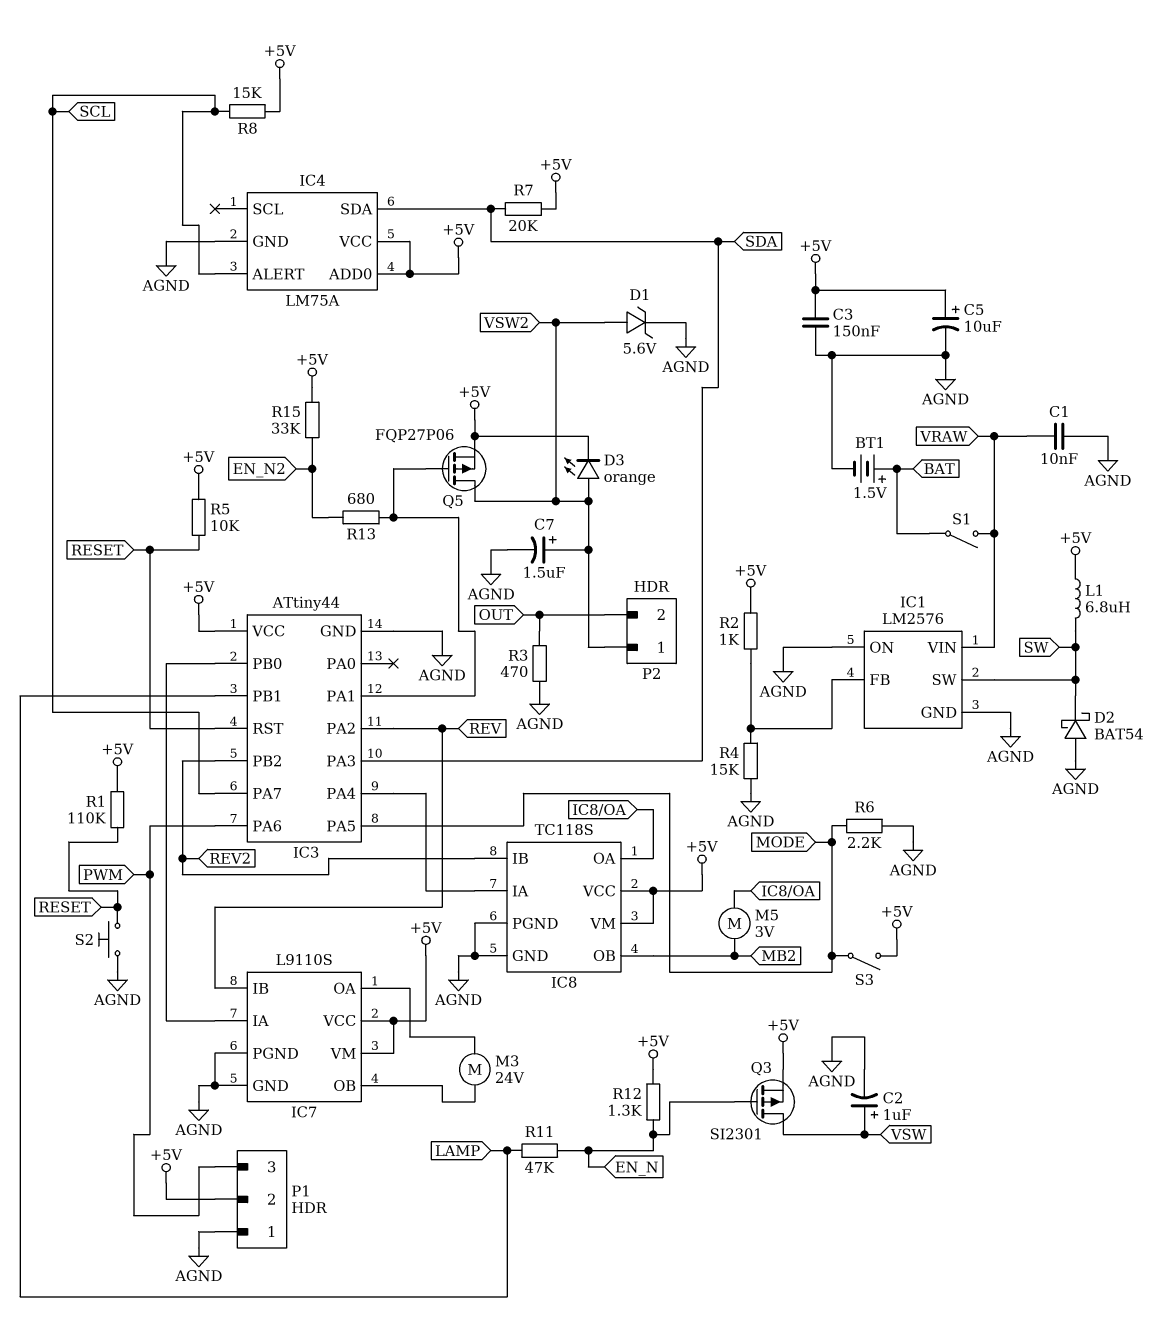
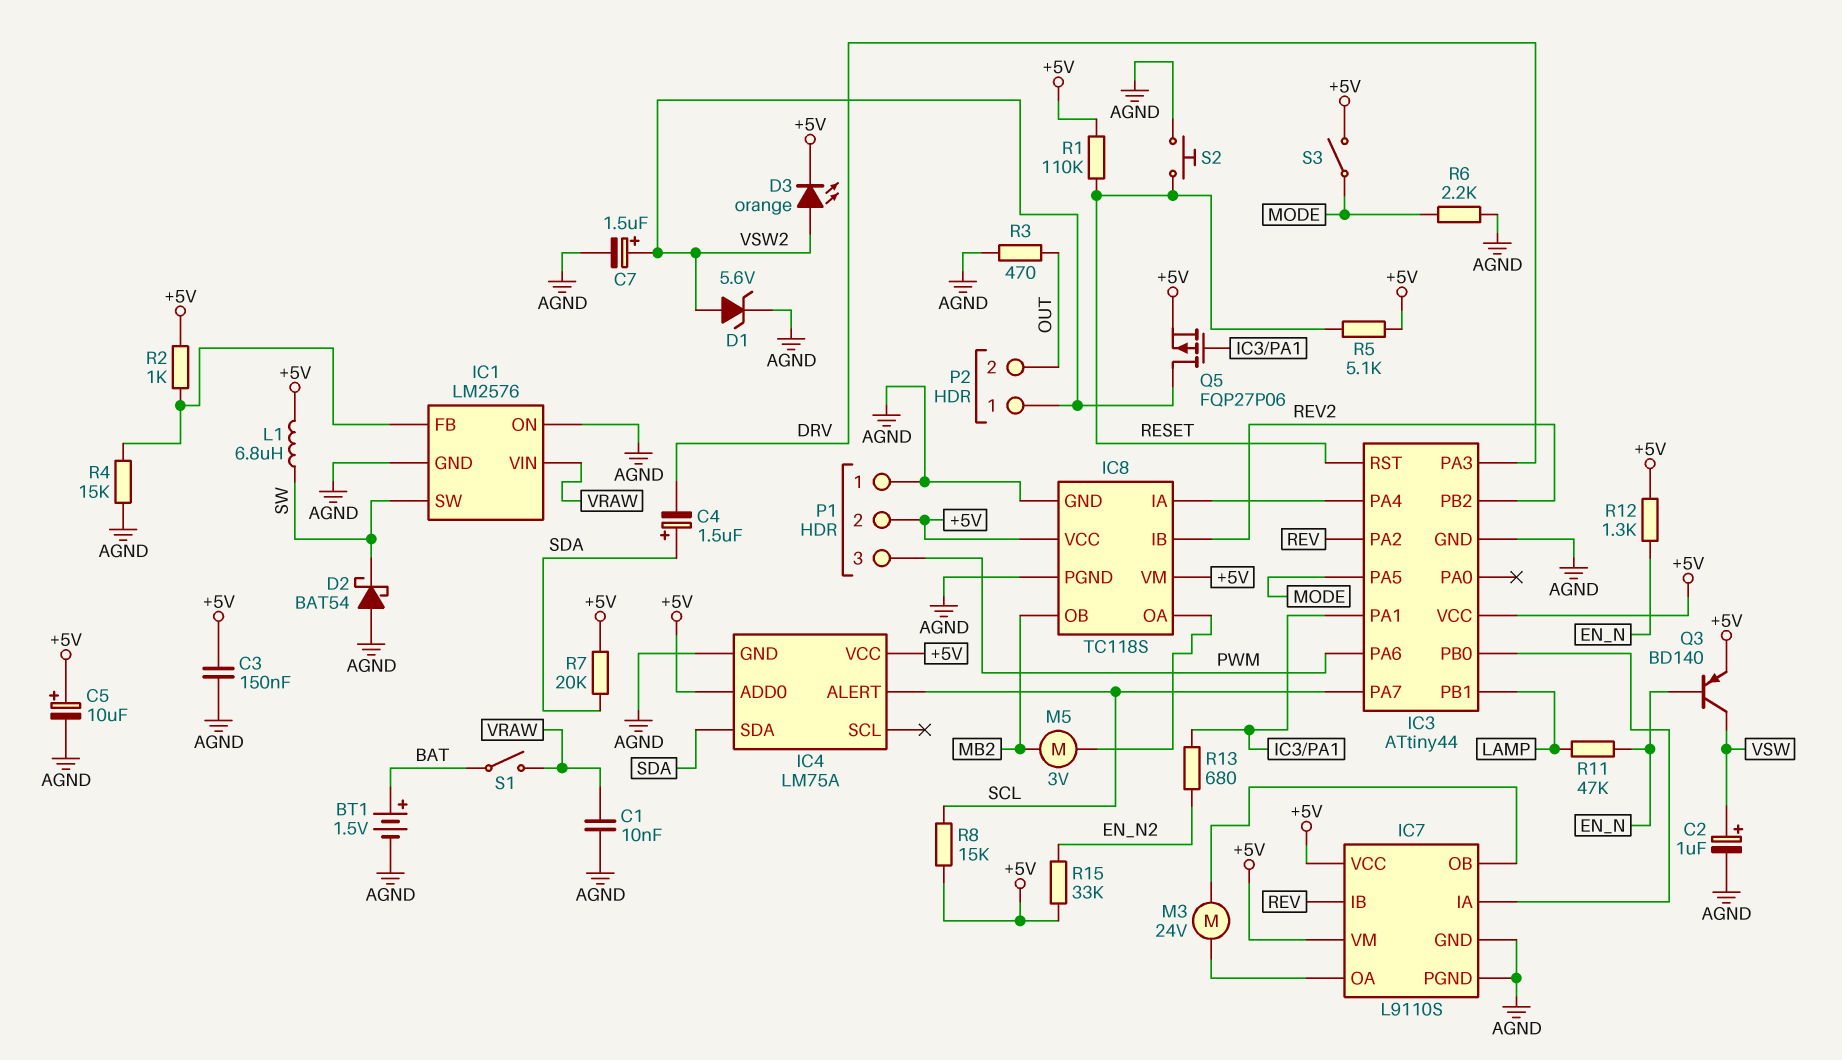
C4: none -> 1.5uF (plus SDA, minus DRV)
IC3 pin PA3: SDA -> DRV
Q3: PMOS SI2301 (G EN_N, D VSW, S +5V) -> PNP BD140 (B EN_N, C VSW, E +5V)
R5: 10k (+5V, RESET) -> 5.1k (+5V, RESET)

